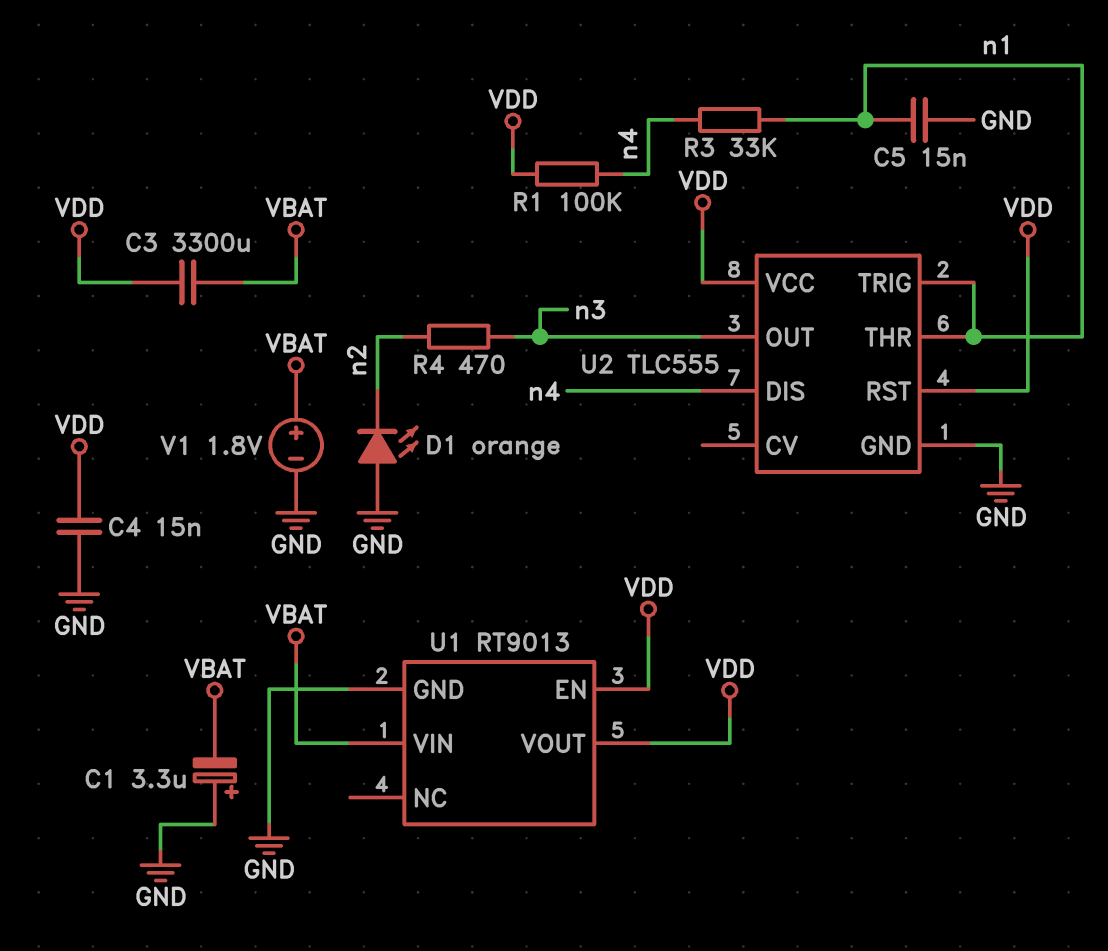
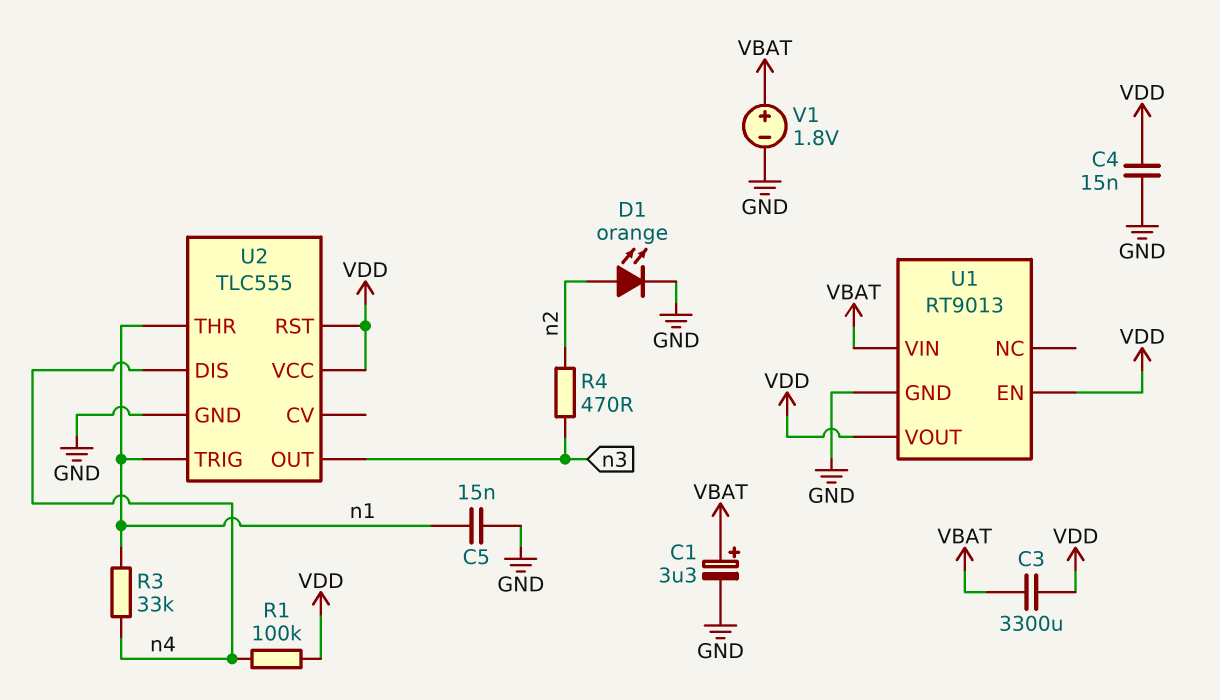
C1: 3.3uF (plus GND, minus VBAT) -> 3.3uF (plus VBAT, minus GND)
D1: LED orange (A GND, K n2) -> LED orange (A n2, K GND)

